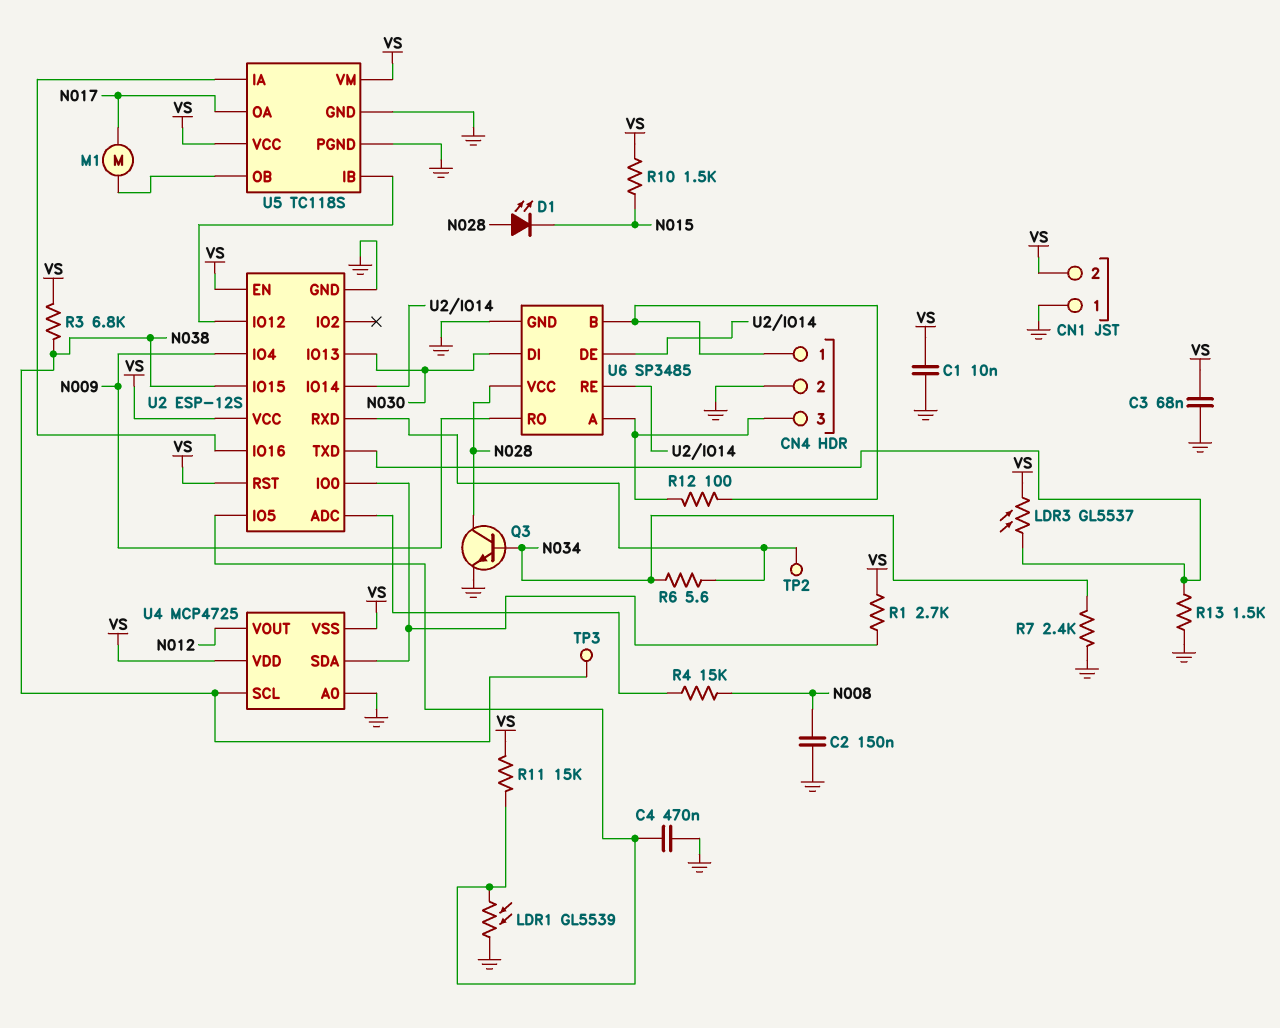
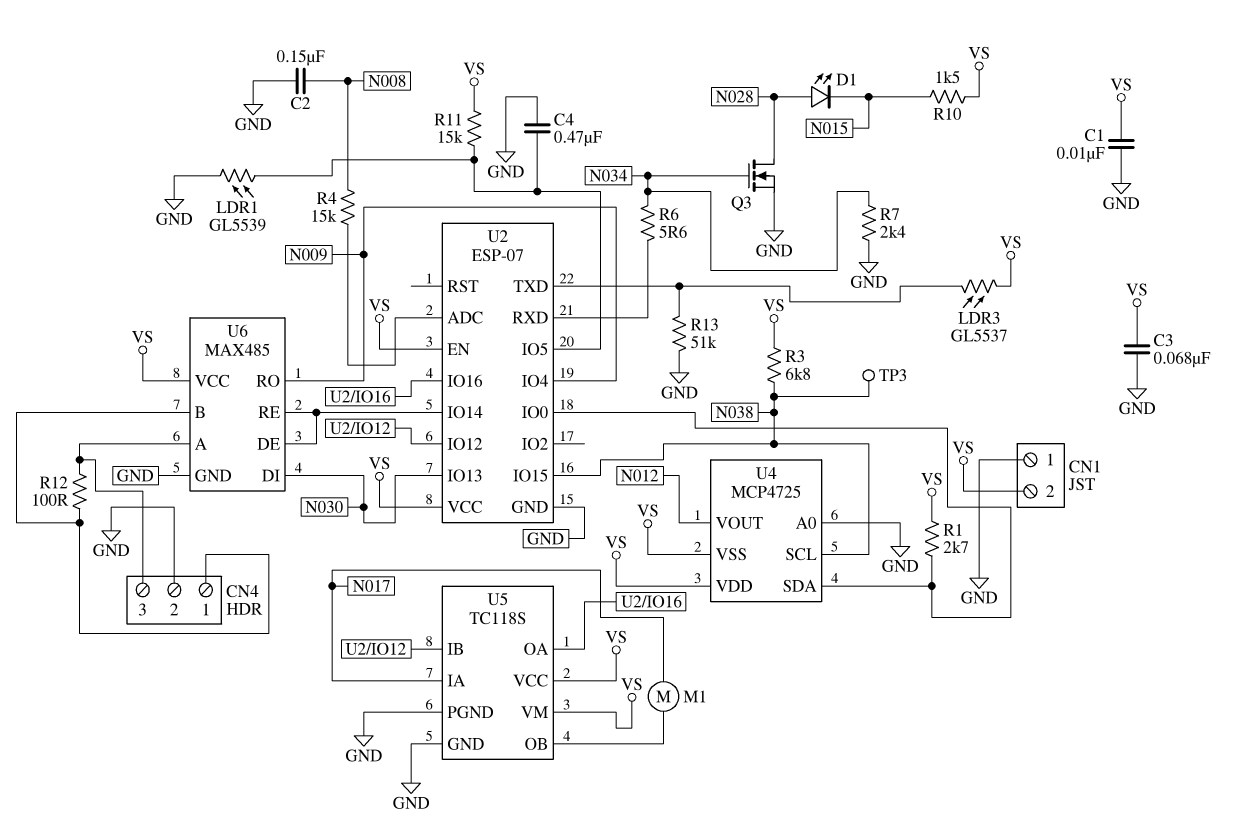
Q3: NPN (B N034, C N028, E GND) -> NMOS (G N034, D N028, S GND)
R13: 1.5k (GND, U2/TXD) -> 51k (GND, U2/TXD)
TP2: test point (U2/RXD) -> none
U2: ESP-12S -> ESP-07
U2 pin RST: VS -> none
U5 pin IA: U2/IO16 -> N017
U5 pin OA: N017 -> U2/IO16
U6: SP3485 -> MAX485
U6 pin VCC: N028 -> VS

